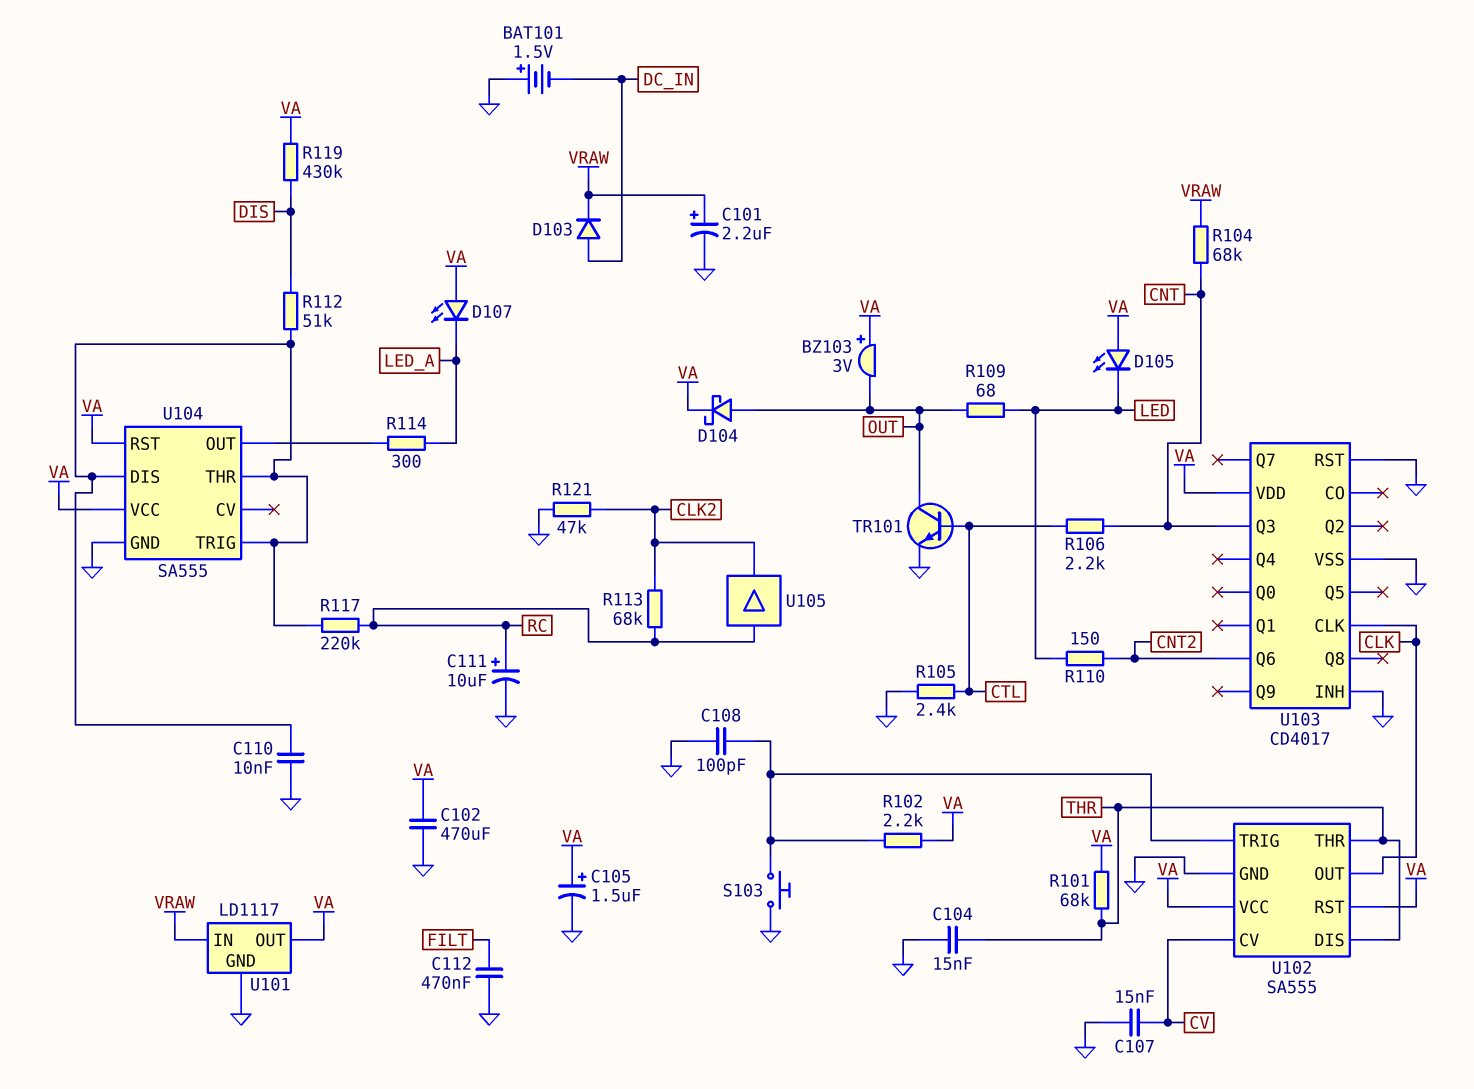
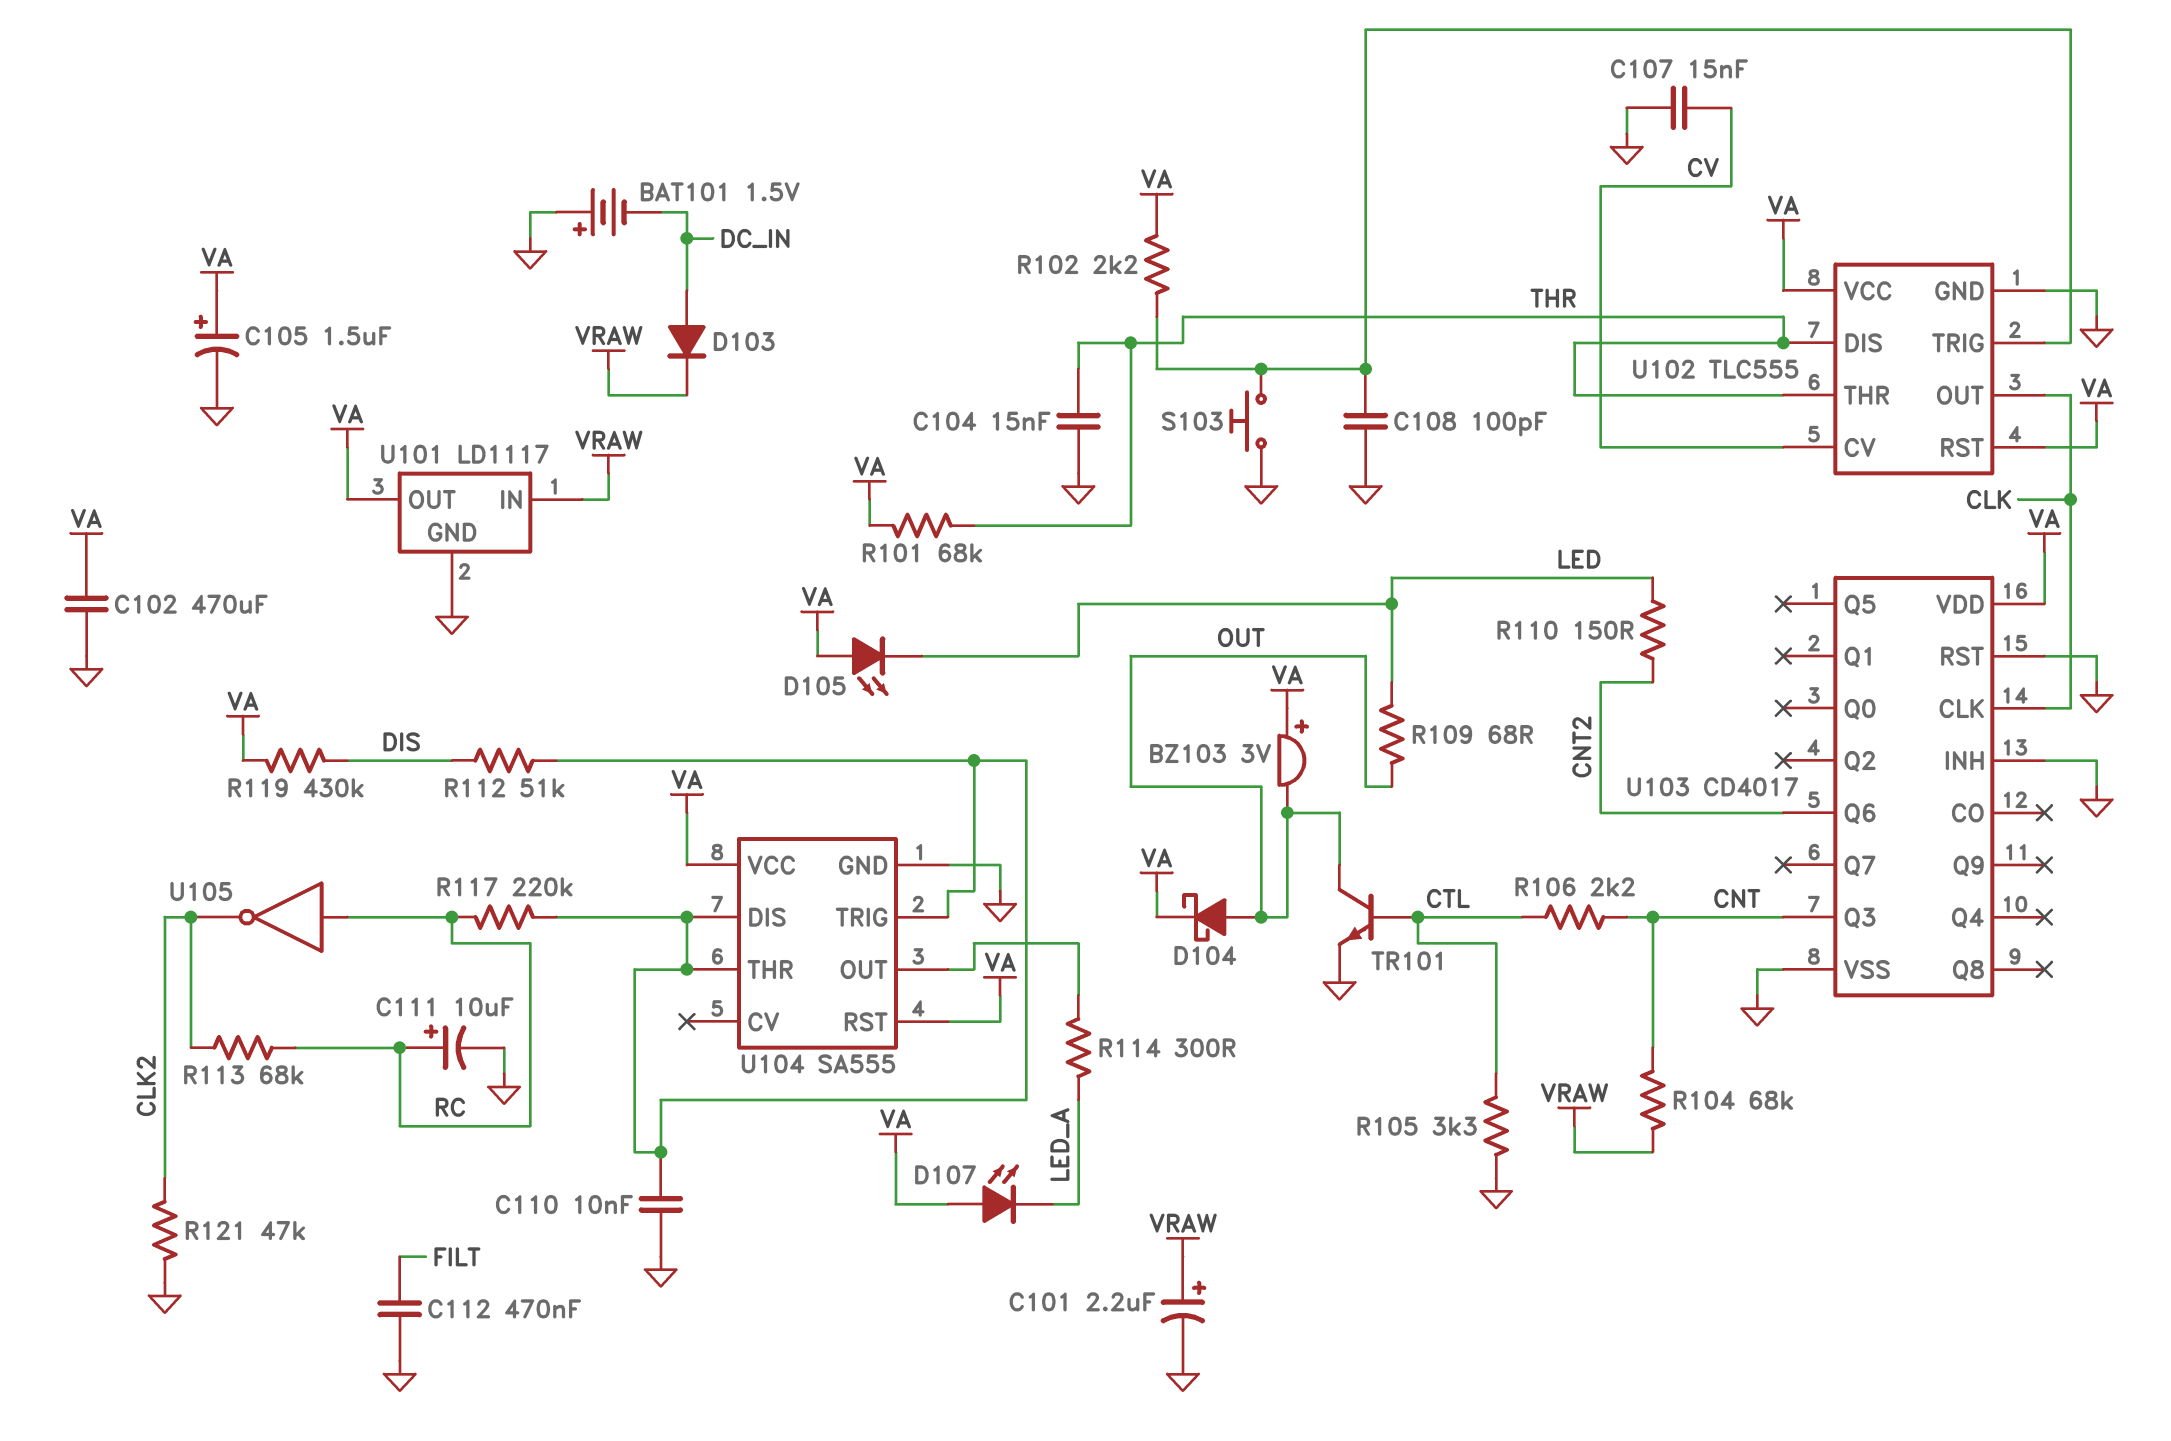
R105: 2.4k (CTL, GND) -> 3.3k (CTL, GND)
U102: SA555 -> TLC555
U105: buffer (in RC, out CLK2) -> NOT (in RC, out CLK2)

